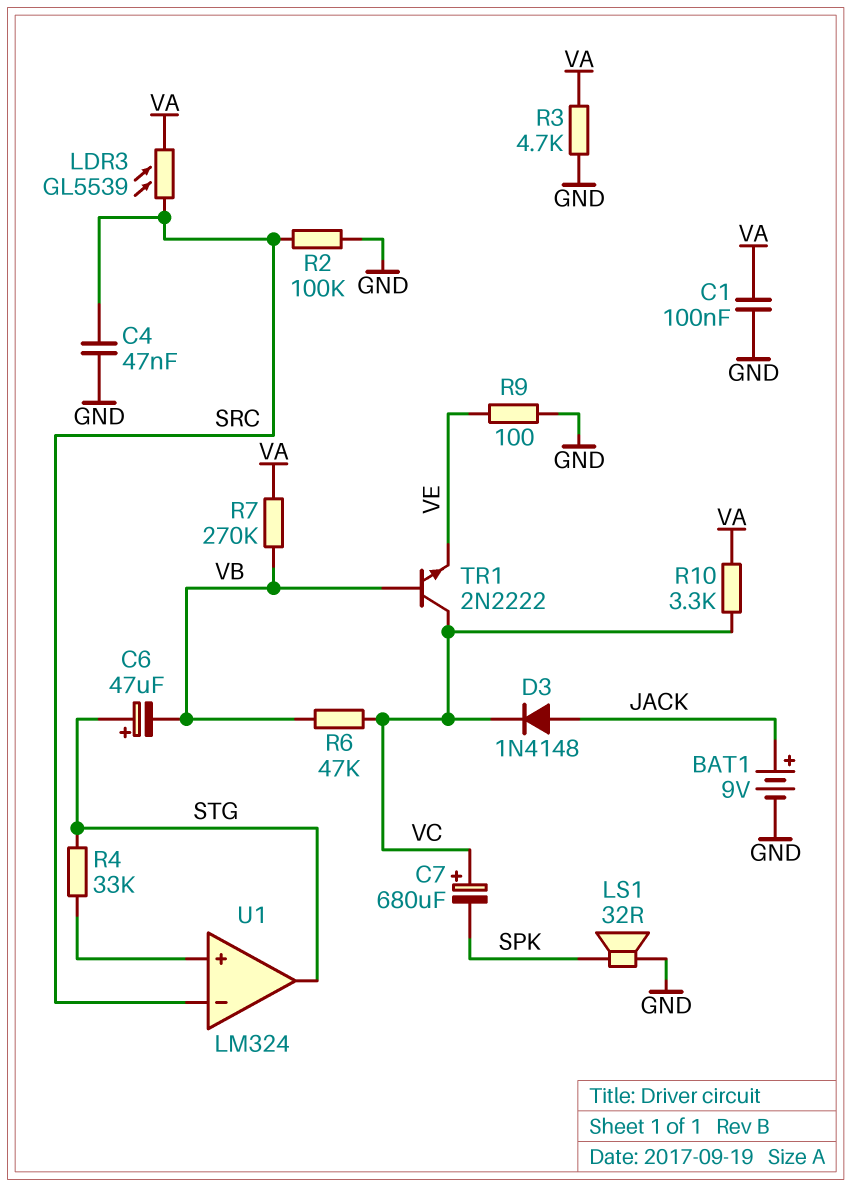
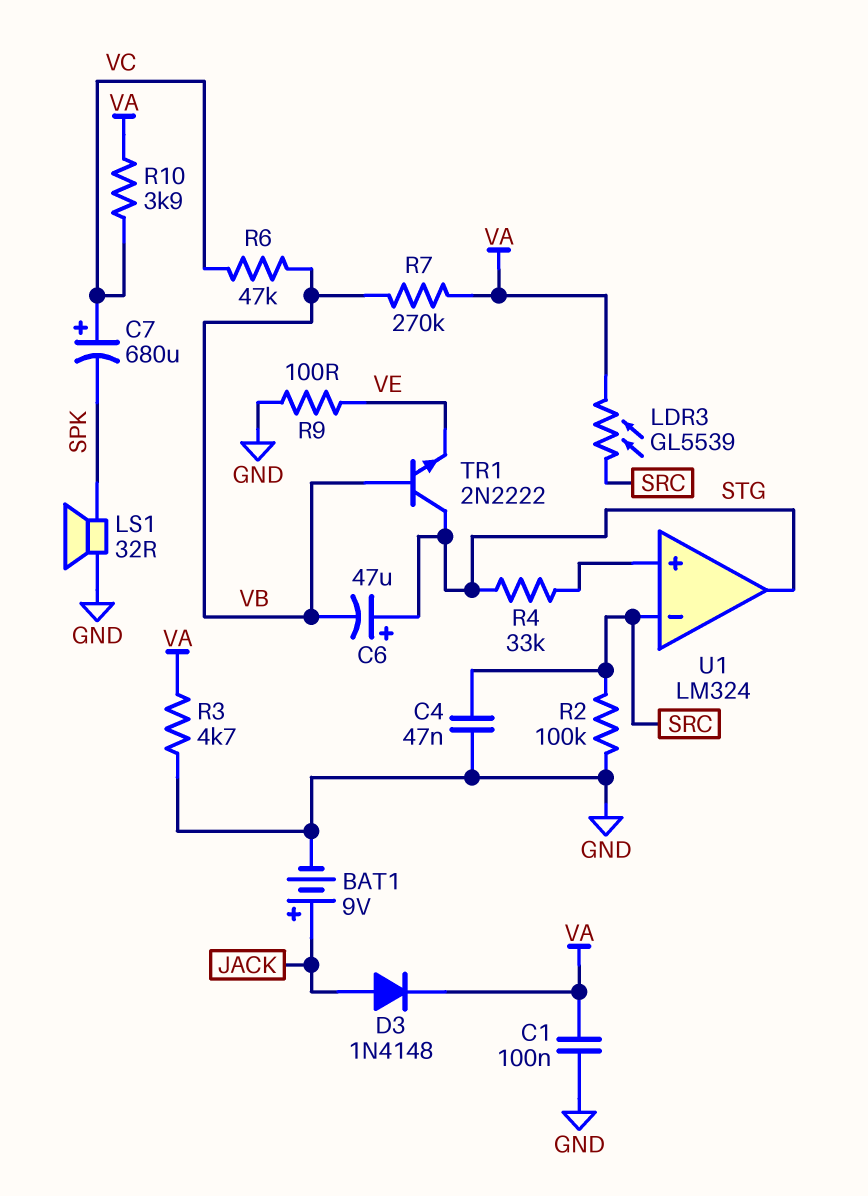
D3: diode 1N4148 (A JACK, K VC) -> diode 1N4148 (A JACK, K VA)
R10: 3.3k (VA, VC) -> 3.9k (VA, VC)
TR1: NPN 2N2222 (B VB, C VC, E VE) -> NPN 2N2222 (B VB, C STG, E VE)

